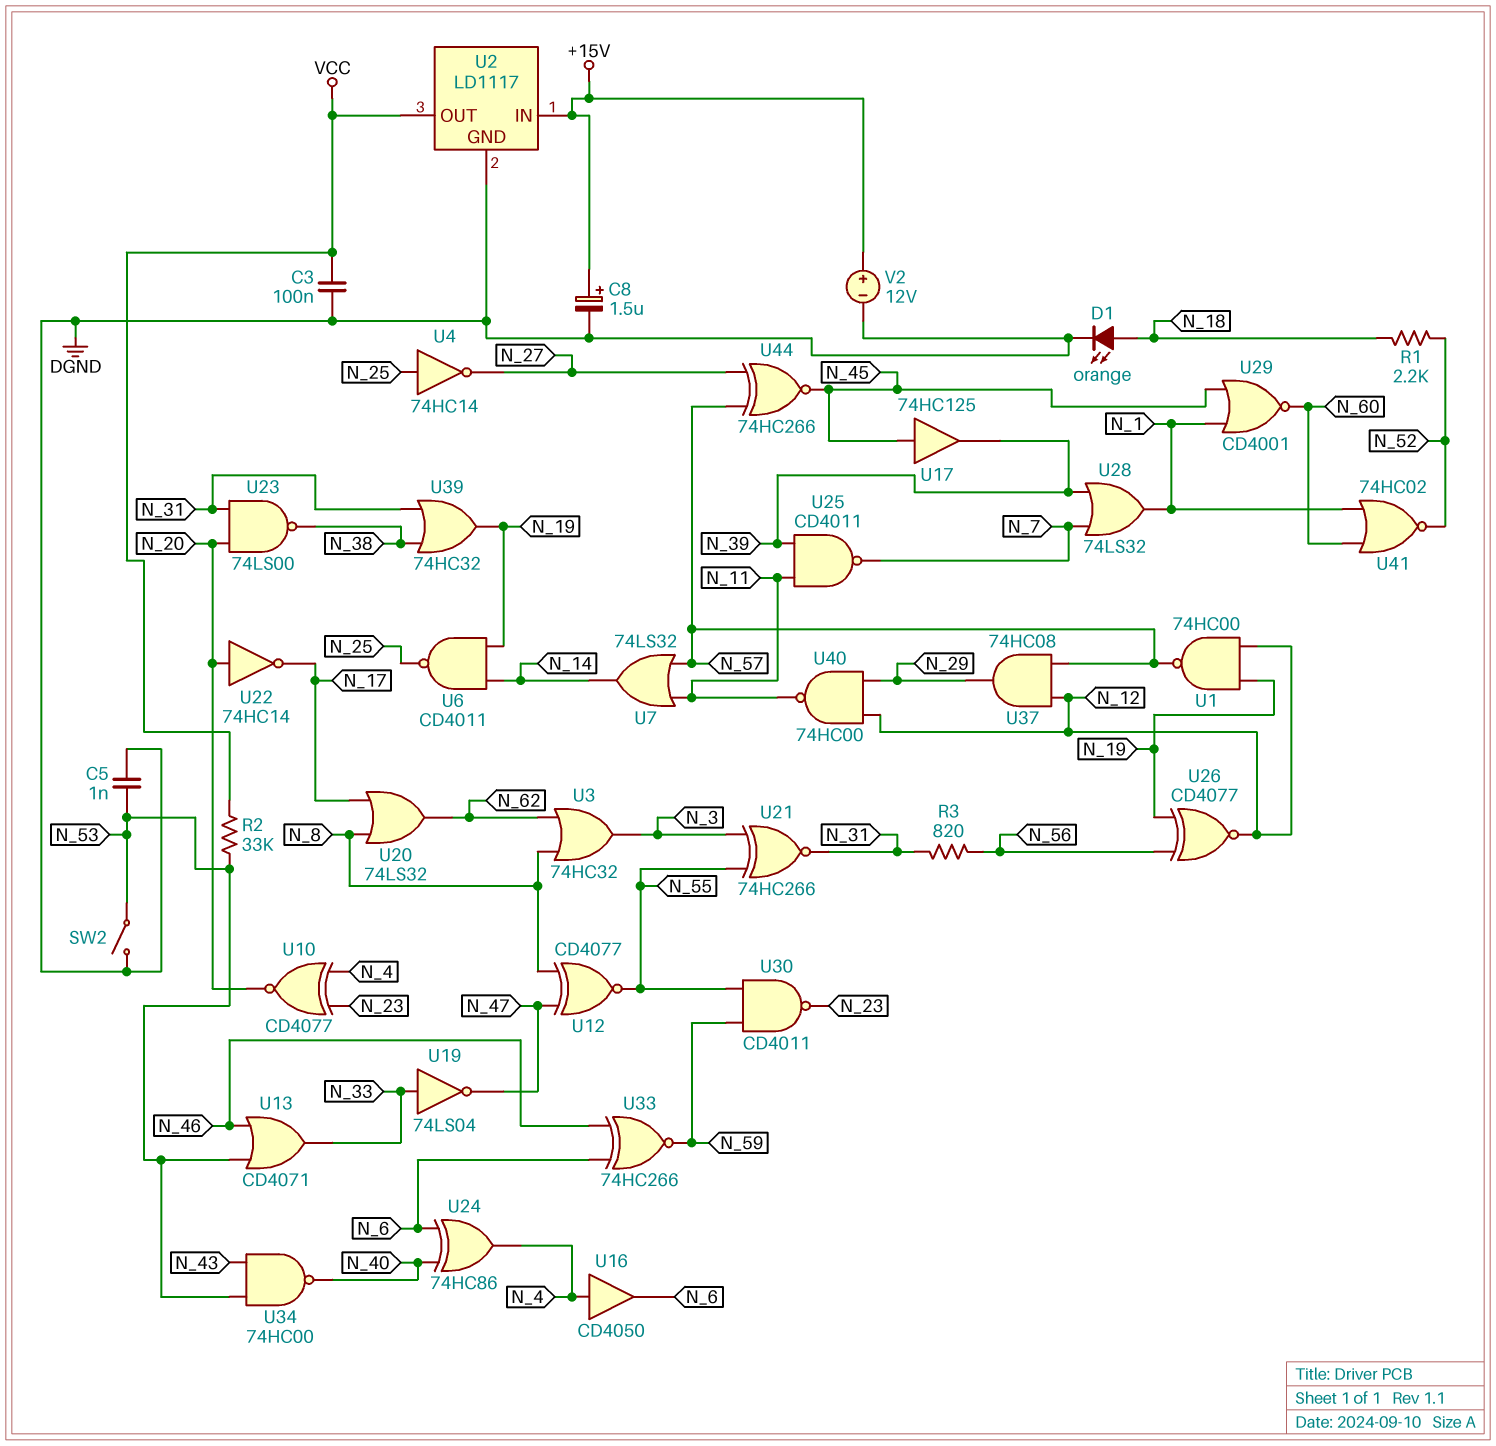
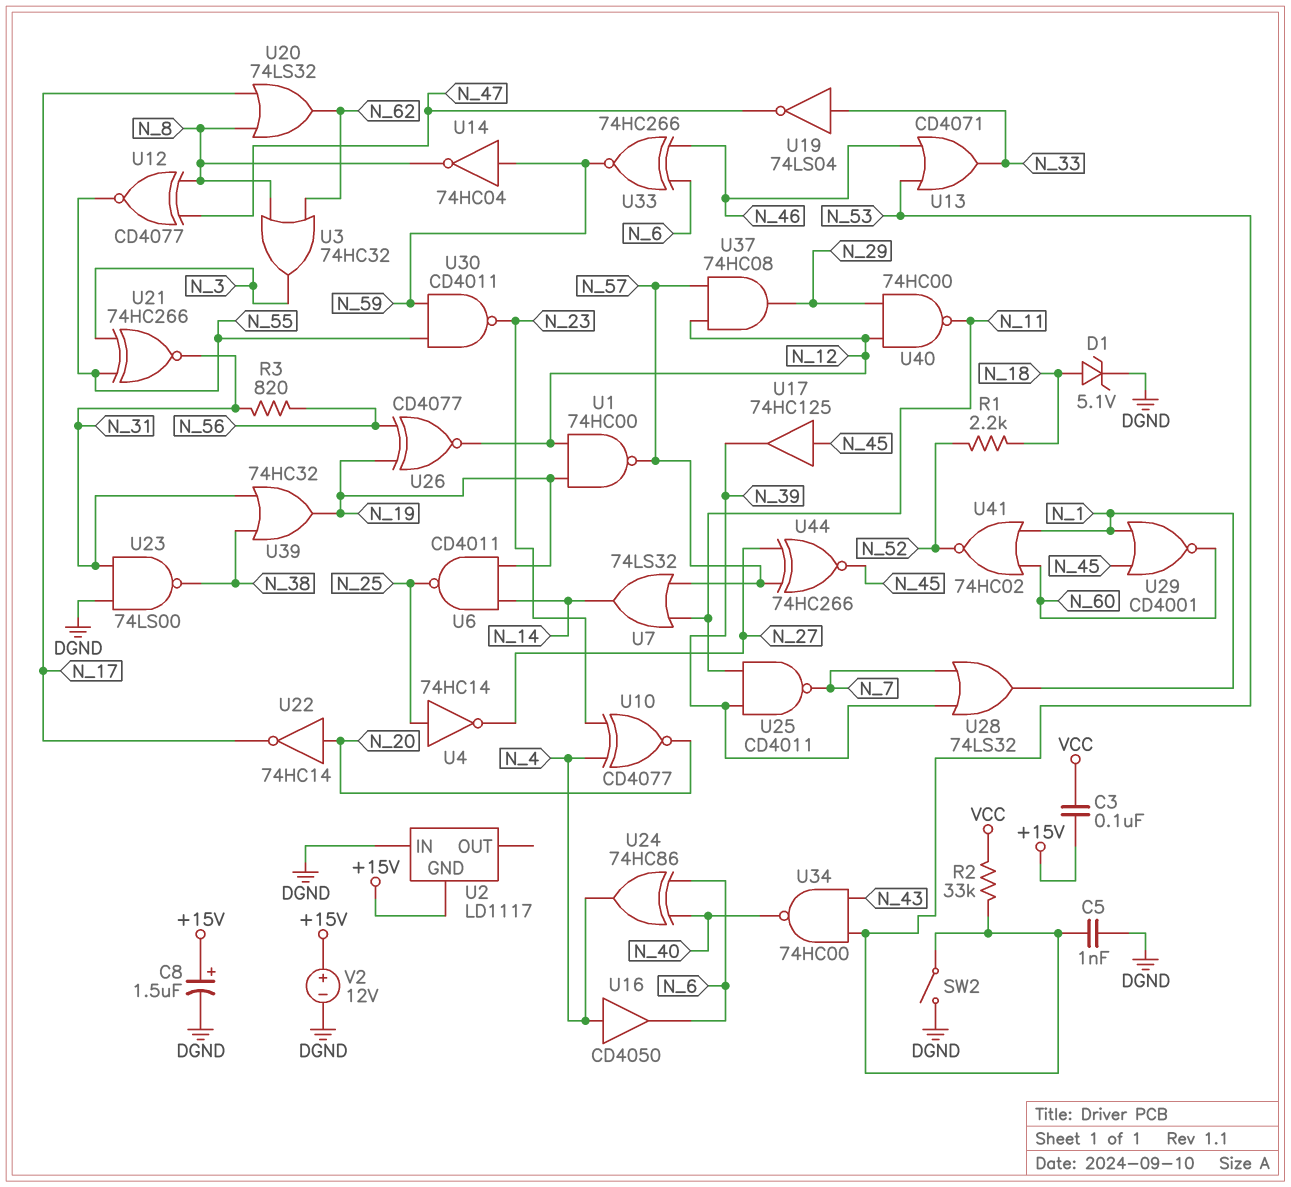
C3: 100nF (DGND, VCC) -> 100nF (+15V, VCC)
D1: LED orange (A N_18, K DGND) -> zener 5.1V (A N_18, K DGND)
U2 pin GND: DGND -> +15V
U2 pin IN: +15V -> DGND
U2 pin OUT: VCC -> none
U14: none -> NOT 74HC04 (in N_59, out N_8)
U23: NAND 74LS00 (in N_20, in N_31, out N_38) -> NAND 74LS00 (in DGND, in N_31, out N_38)

